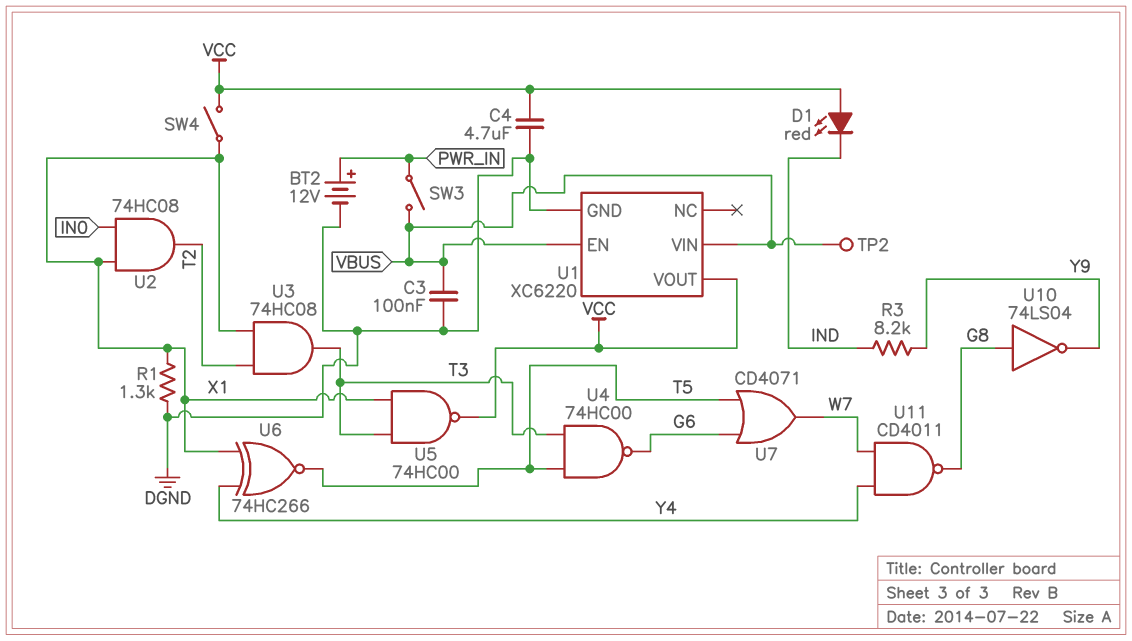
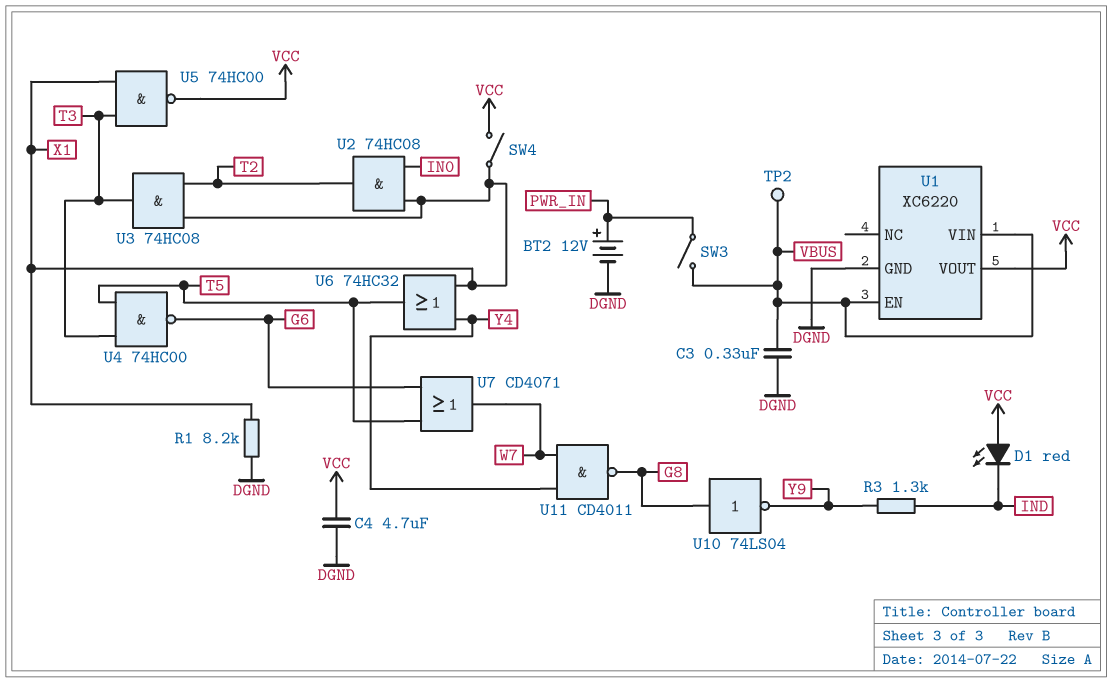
C3: 100nF (DGND, VBUS) -> 330nF (DGND, VBUS)
R1: 1.3k (DGND, X1) -> 8.2k (DGND, X1)
R3: 8.2k (IND, Y9) -> 1.3k (IND, Y9)
U6: XNOR 74HC266 (in X1, in Y4, out T5) -> OR 74HC32 (in X1, in Y4, out T5)

